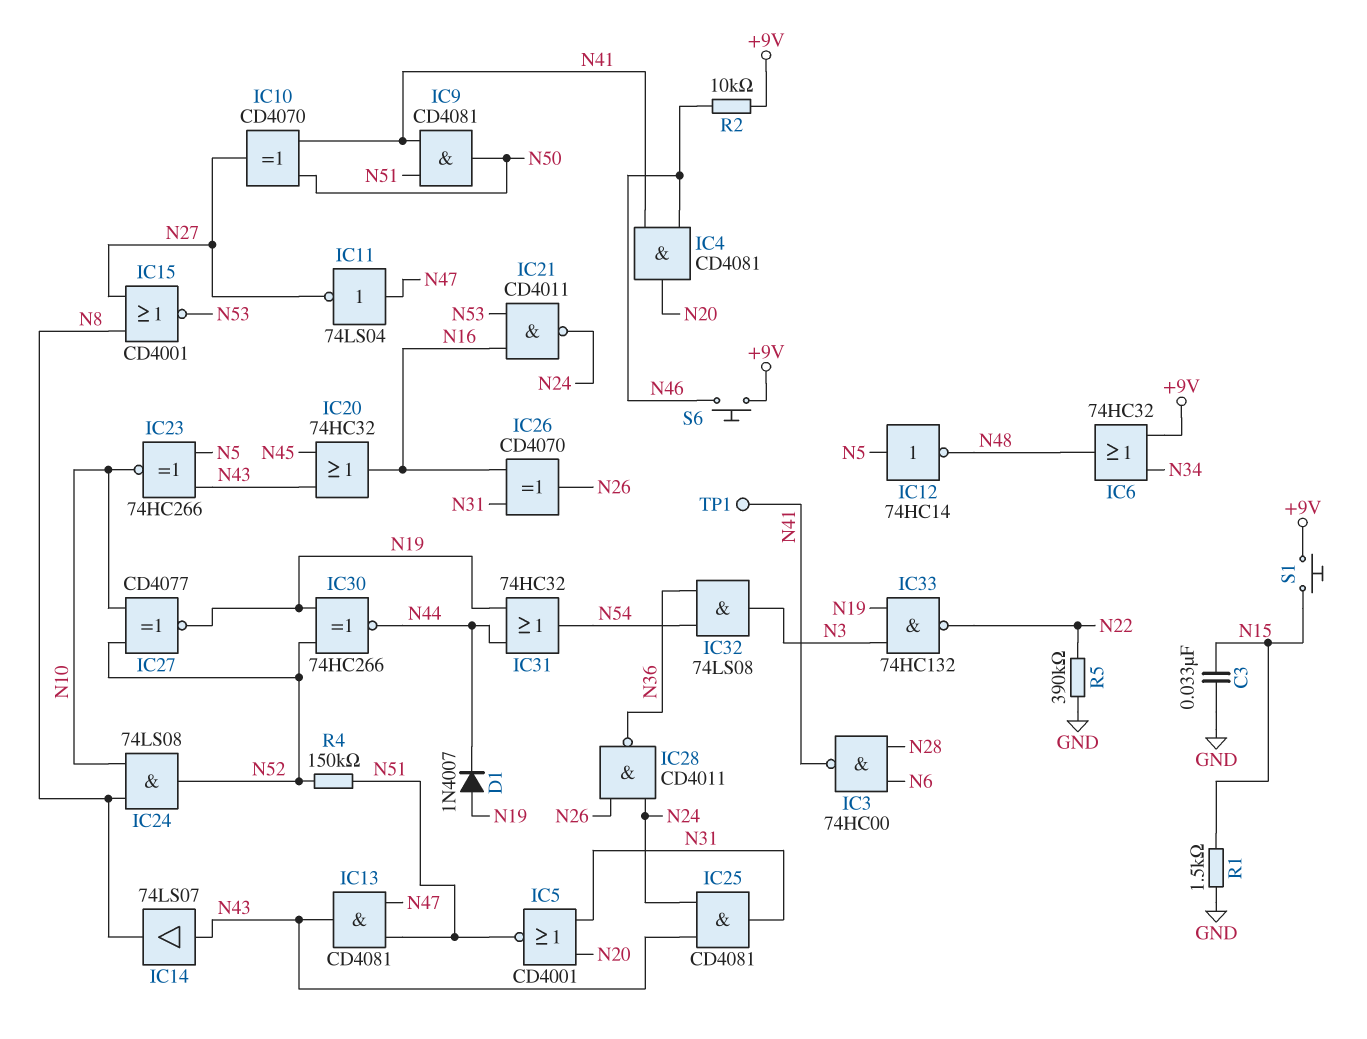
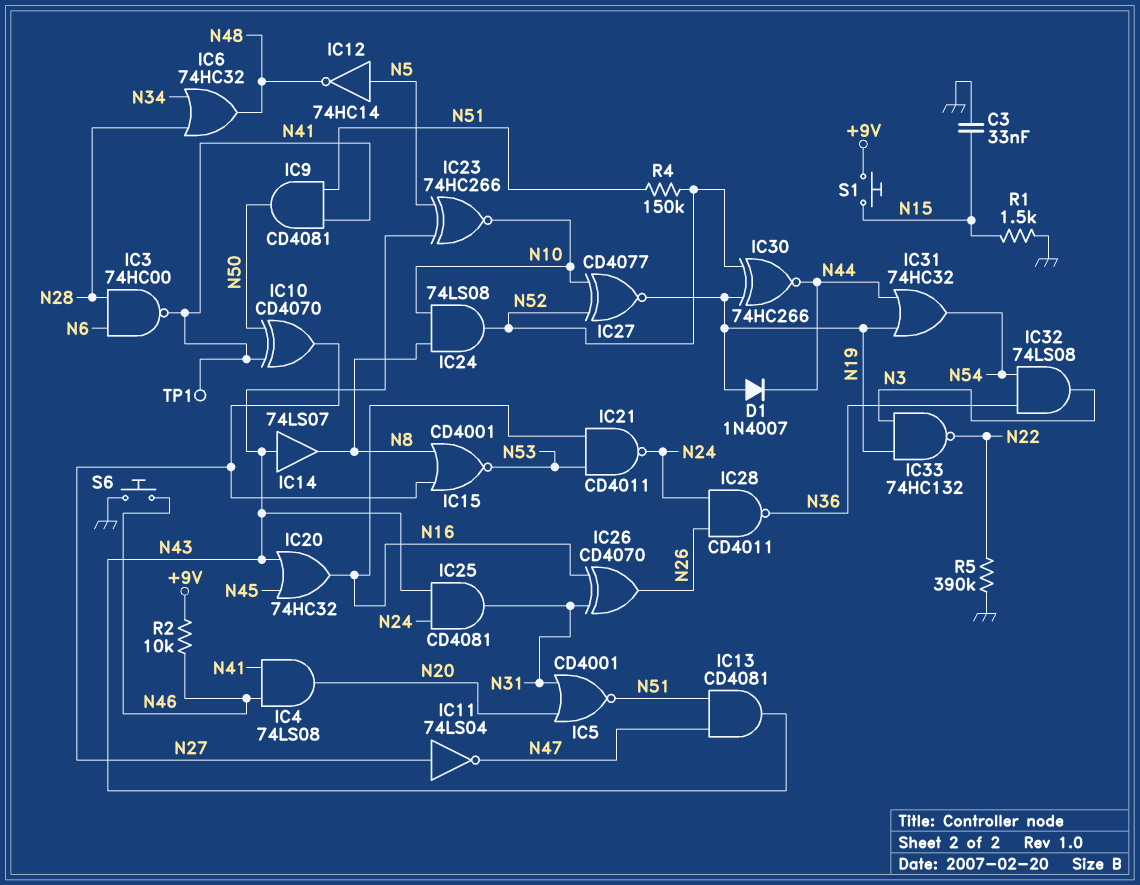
IC4: AND CD4081 (in N41, in N46, out N20) -> AND 74LS08 (in N41, in N46, out N20)
IC6: OR 74HC32 (in +9V, in N34, out N48) -> OR 74HC32 (in N28, in N34, out N48)
IC11: NOT 74LS04 (in N47, out N27) -> NOT 74LS04 (in N27, out N47)
S6: button (+9V, N46) -> button (GND, N46)

